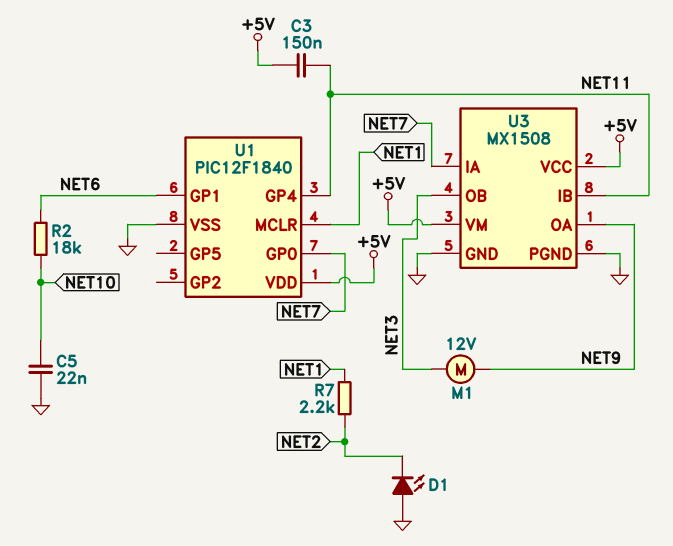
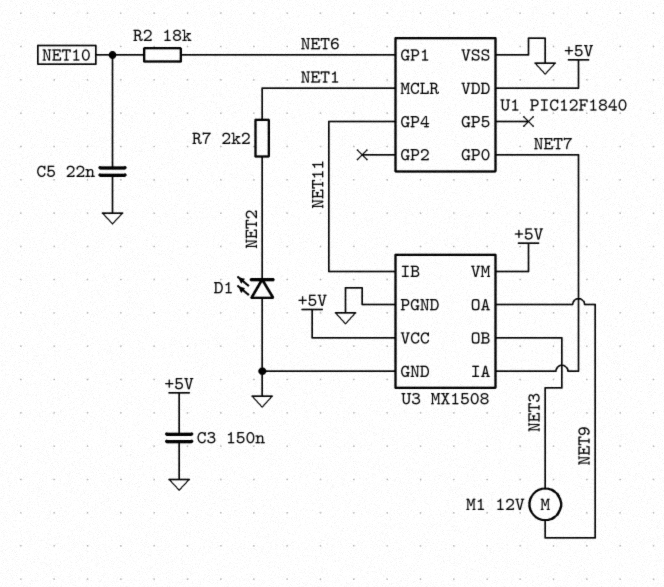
C3: 150nF (+5V, NET11) -> 150nF (+5V, GND)

